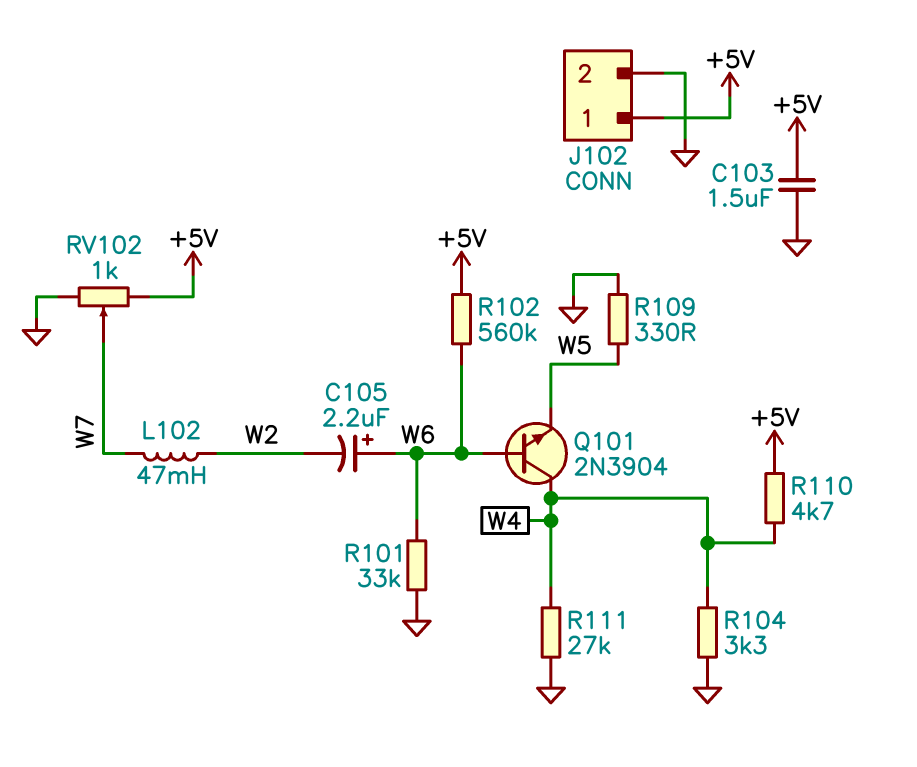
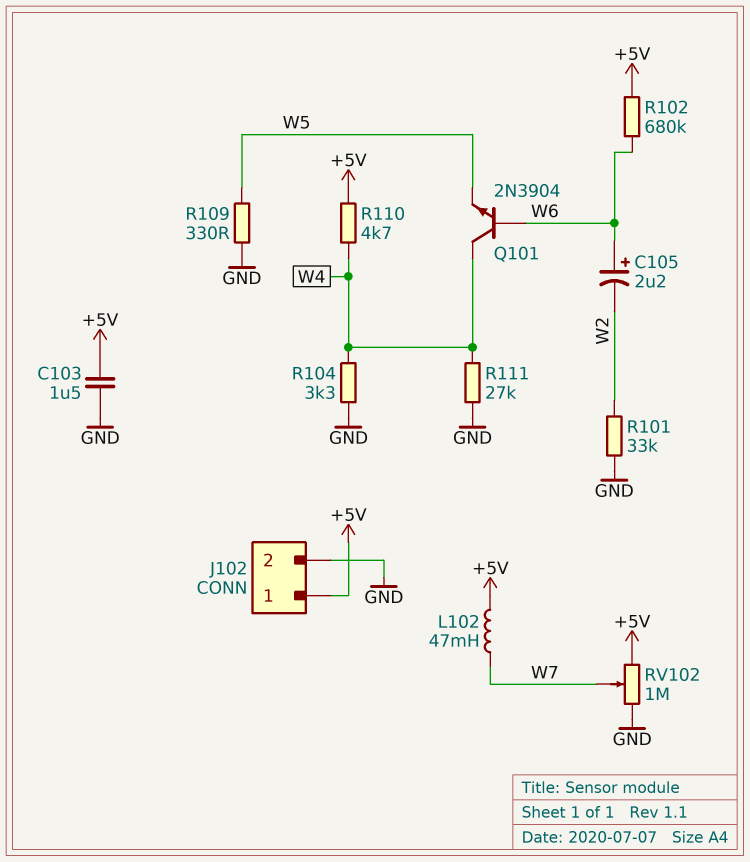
L102: 47mH (W2, W7) -> 47mH (+5V, W7)
R101: 33k (GND, W6) -> 33k (GND, W2)
R102: 560k (+5V, W6) -> 680k (+5V, W6)
RV102: 1k (+5V, GND, wiper W7) -> 1M (+5V, GND, wiper W7)

